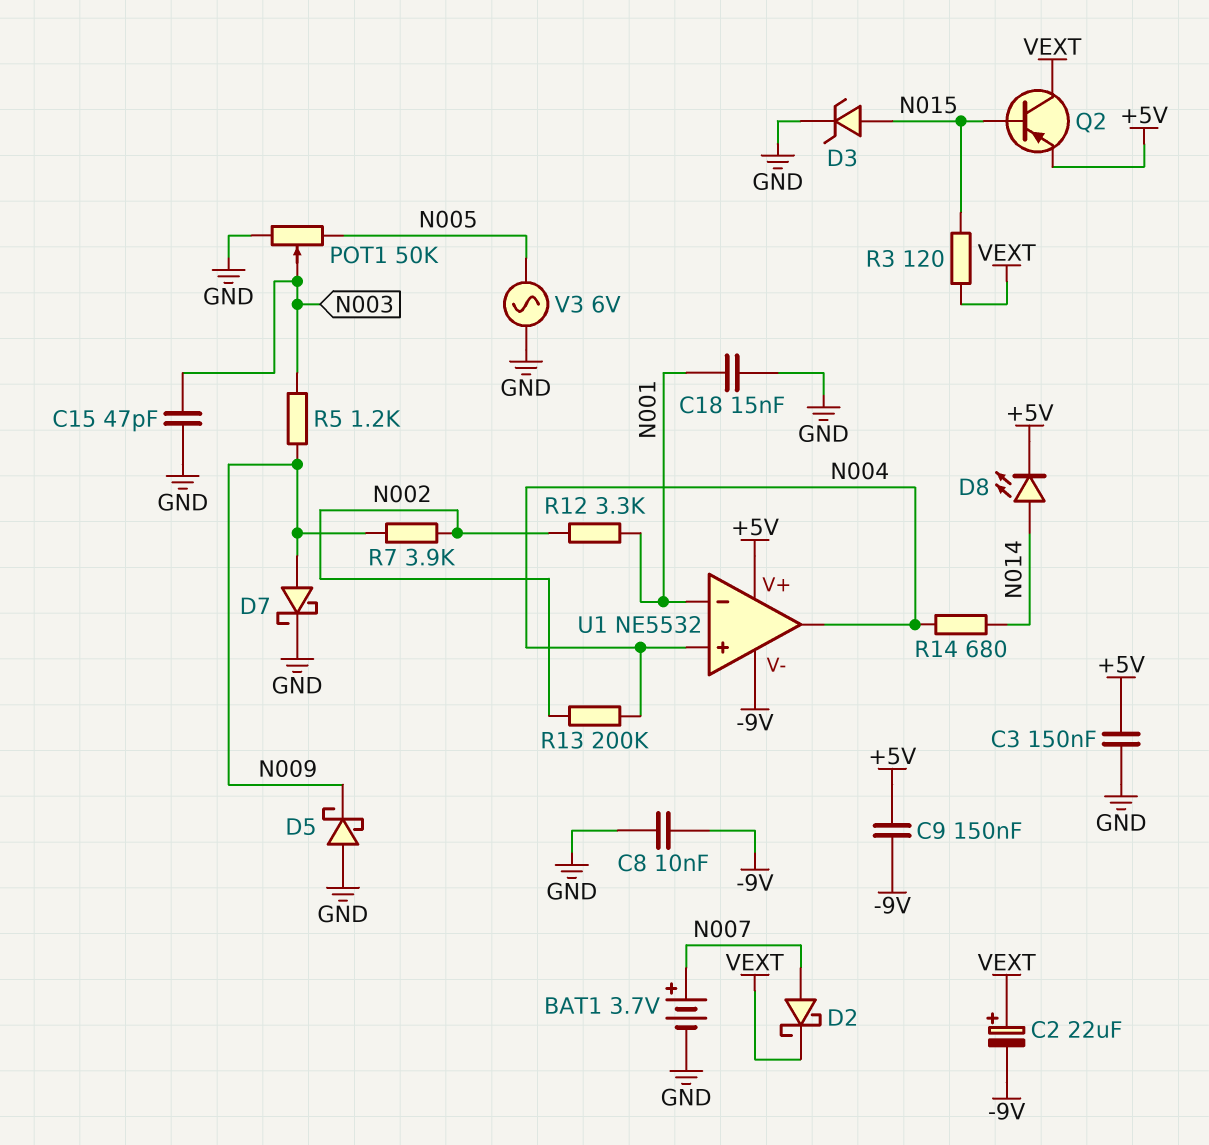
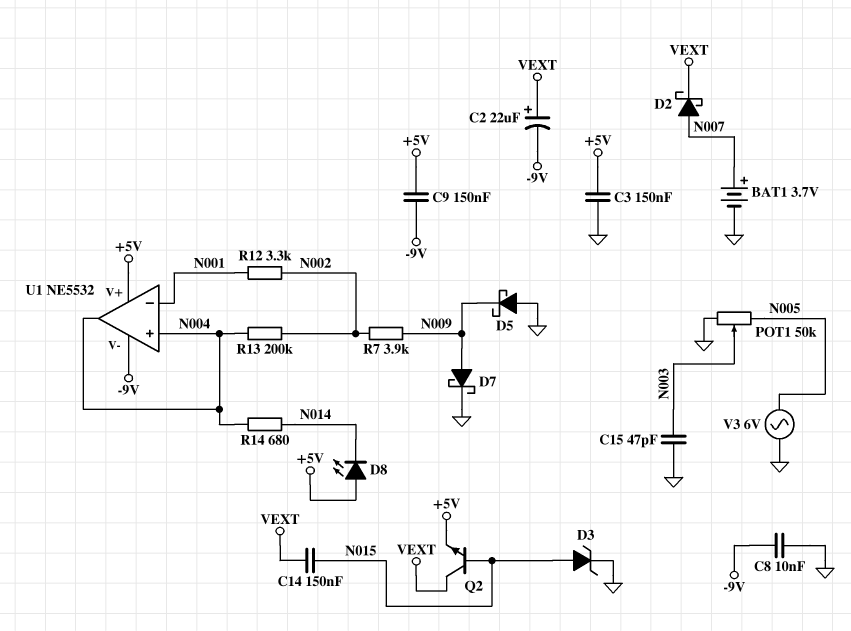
C14: none -> 150nF (N015, VEXT)
C18: 15nF (GND, N001) -> none
D8: LED (A N014, K +5V) -> LED (A +5V, K N014)
Q2: PNP (B N015, C VEXT, E +5V) -> NPN (B N015, C VEXT, E +5V)
R3: 120 (N015, VEXT) -> none
R5: 1.2k (N003, N009) -> none

